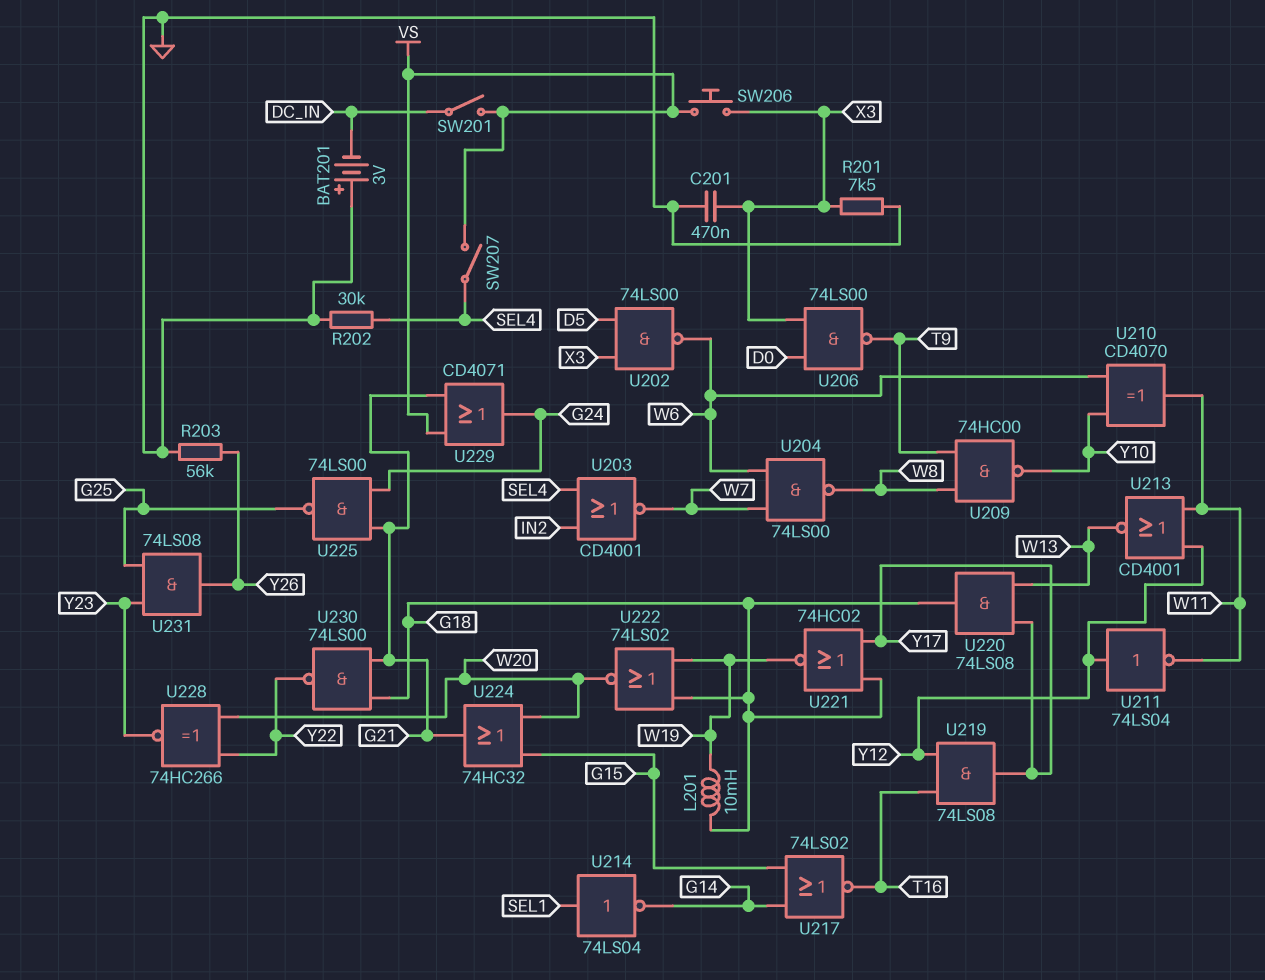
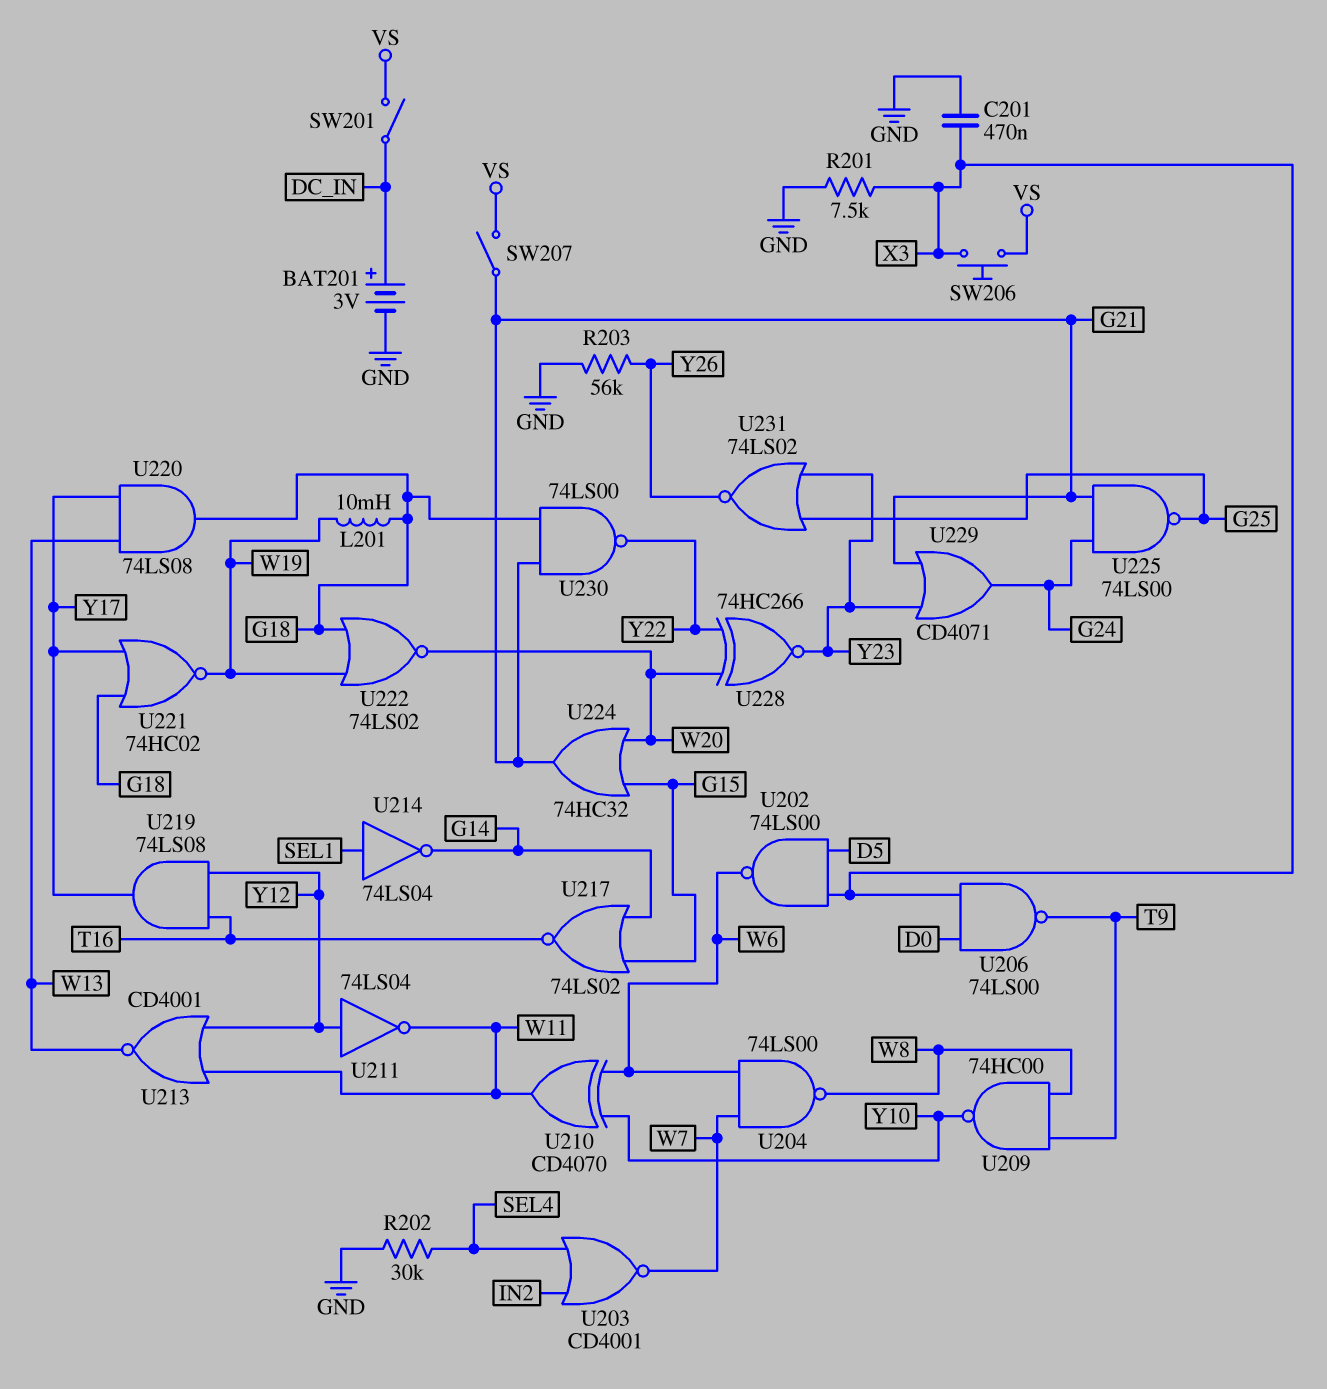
BAT201: 3V (plus GND, minus DC_IN) -> 3V (plus DC_IN, minus GND)
SW207: switch (SEL4, VS) -> switch (G21, VS)
U229: OR CD4071 (in G21, in VS, out G24) -> OR CD4071 (in G21, in Y23, out G24)
U231: AND 74LS08 (in G25, in Y23, out Y26) -> NOR 74LS02 (in G25, in Y23, out Y26)

